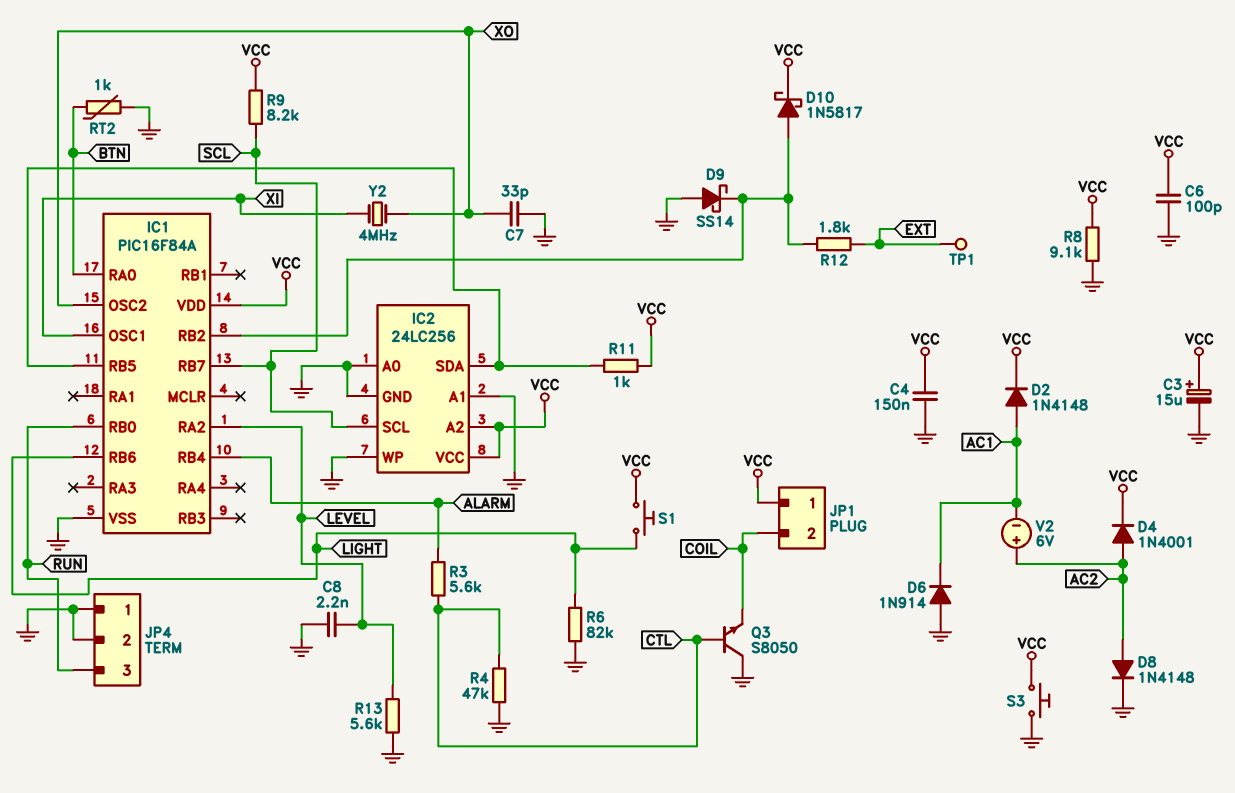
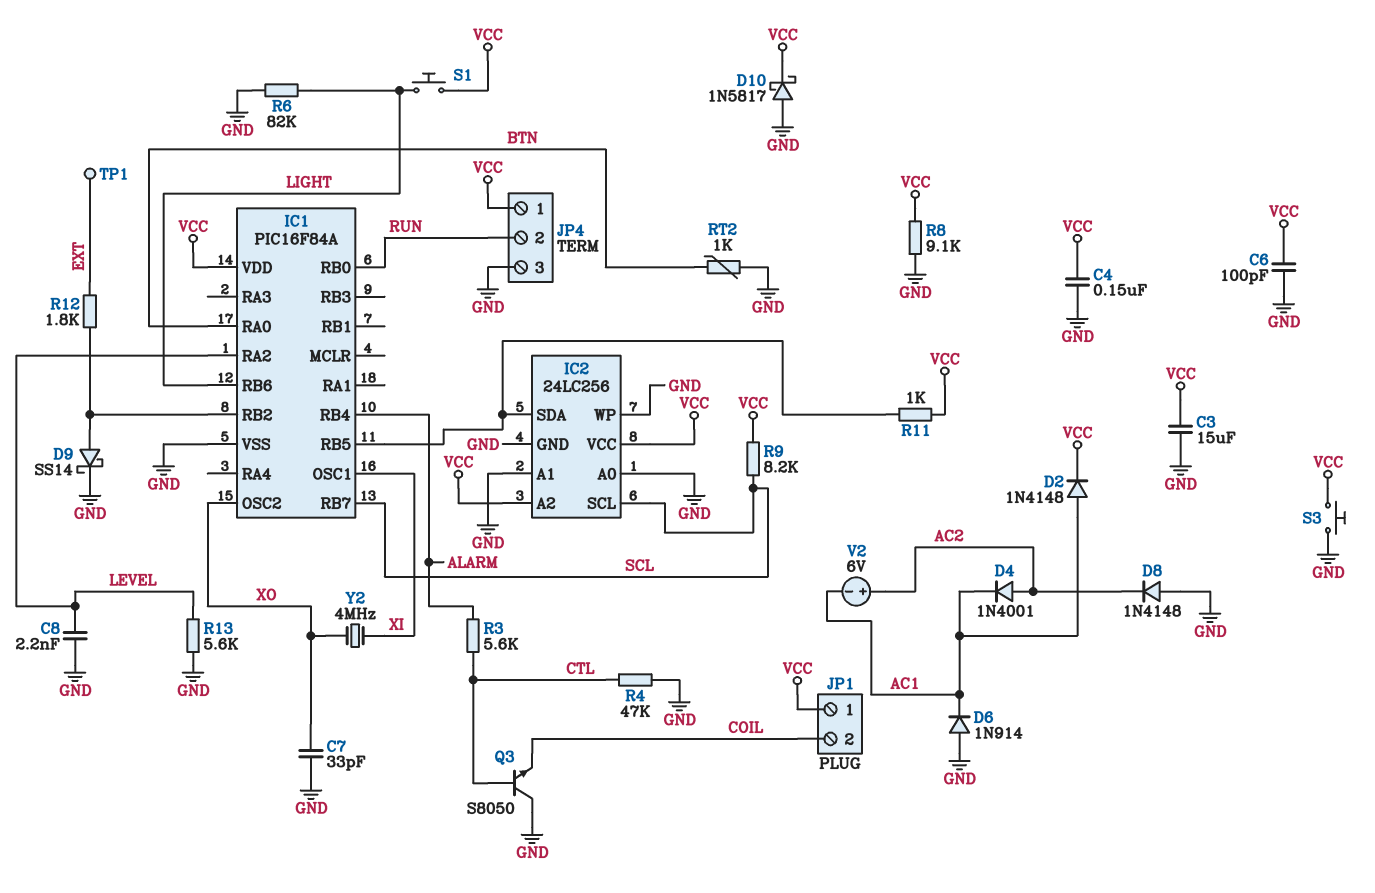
C3: 15uF (plus VCC, minus GND) -> 15uF (GND, VCC)
D4: diode 1N4001 (A AC2, K VCC) -> diode 1N4001 (A AC2, K AC1)
D8: diode 1N4148 (A AC2, K GND) -> diode 1N4148 (A GND, K AC2)
D9: schottky SS14 (A GND, K IC1/RB2) -> schottky SS14 (A IC1/RB2, K GND)
D10: schottky 1N5817 (A IC1/RB2, K VCC) -> schottky 1N5817 (A GND, K VCC)
JP4 pin 1: GND -> VCC
JP4 pin 2: GND -> RUN
JP4 pin 3: RUN -> GND

